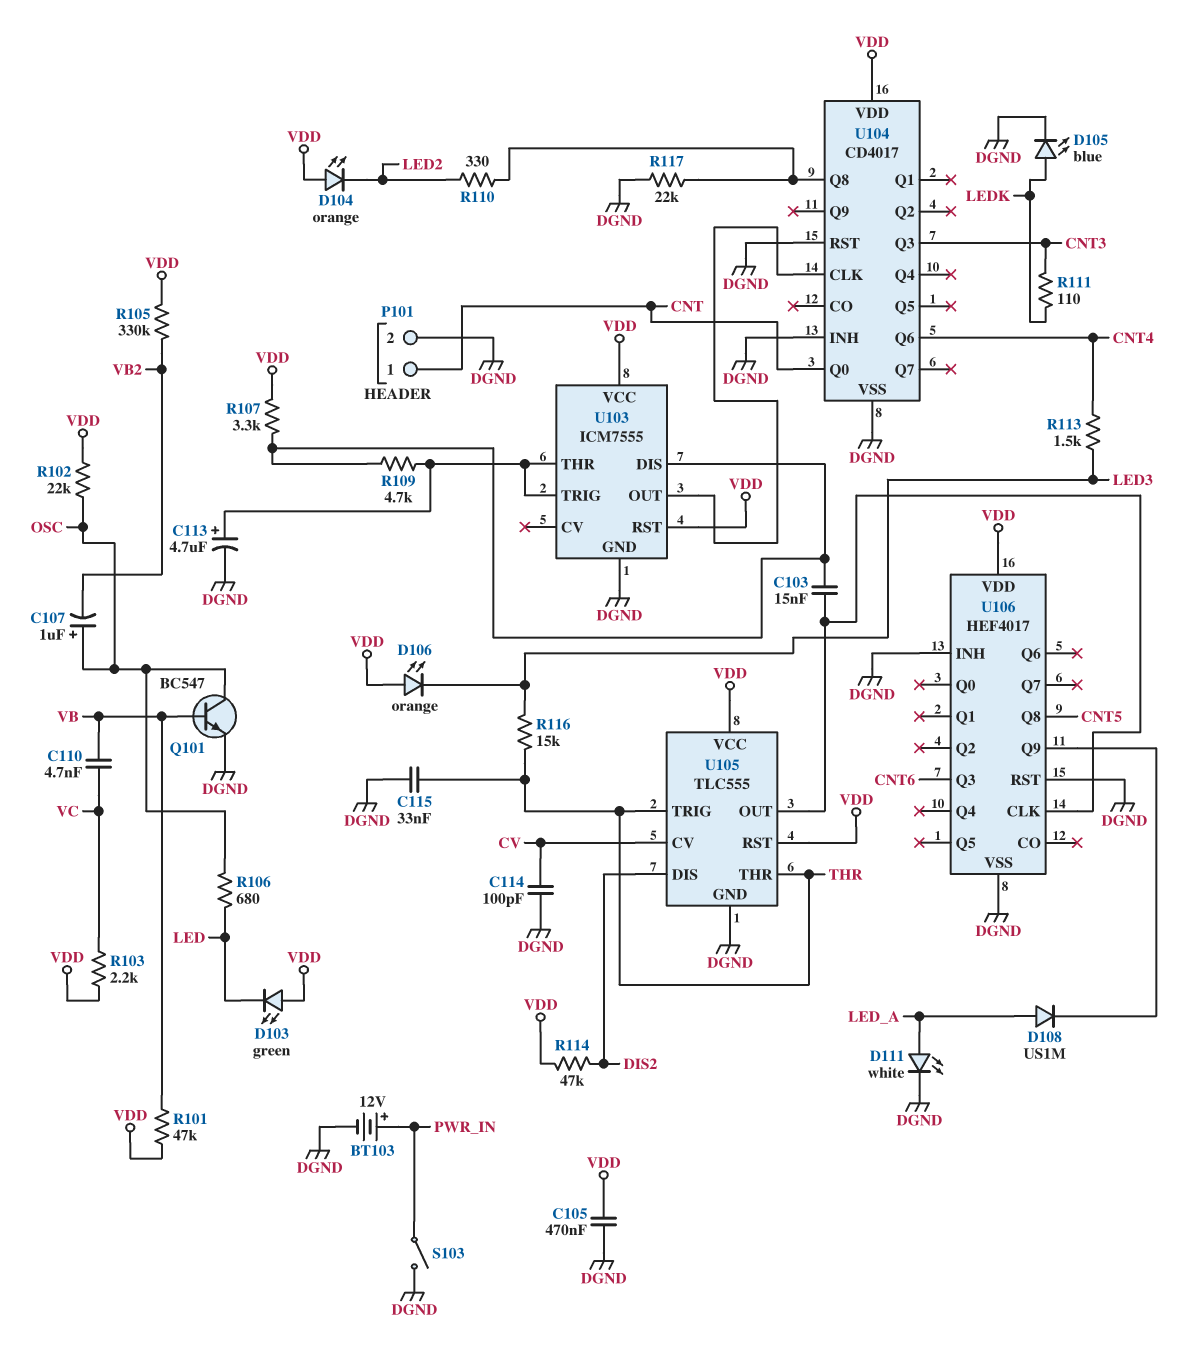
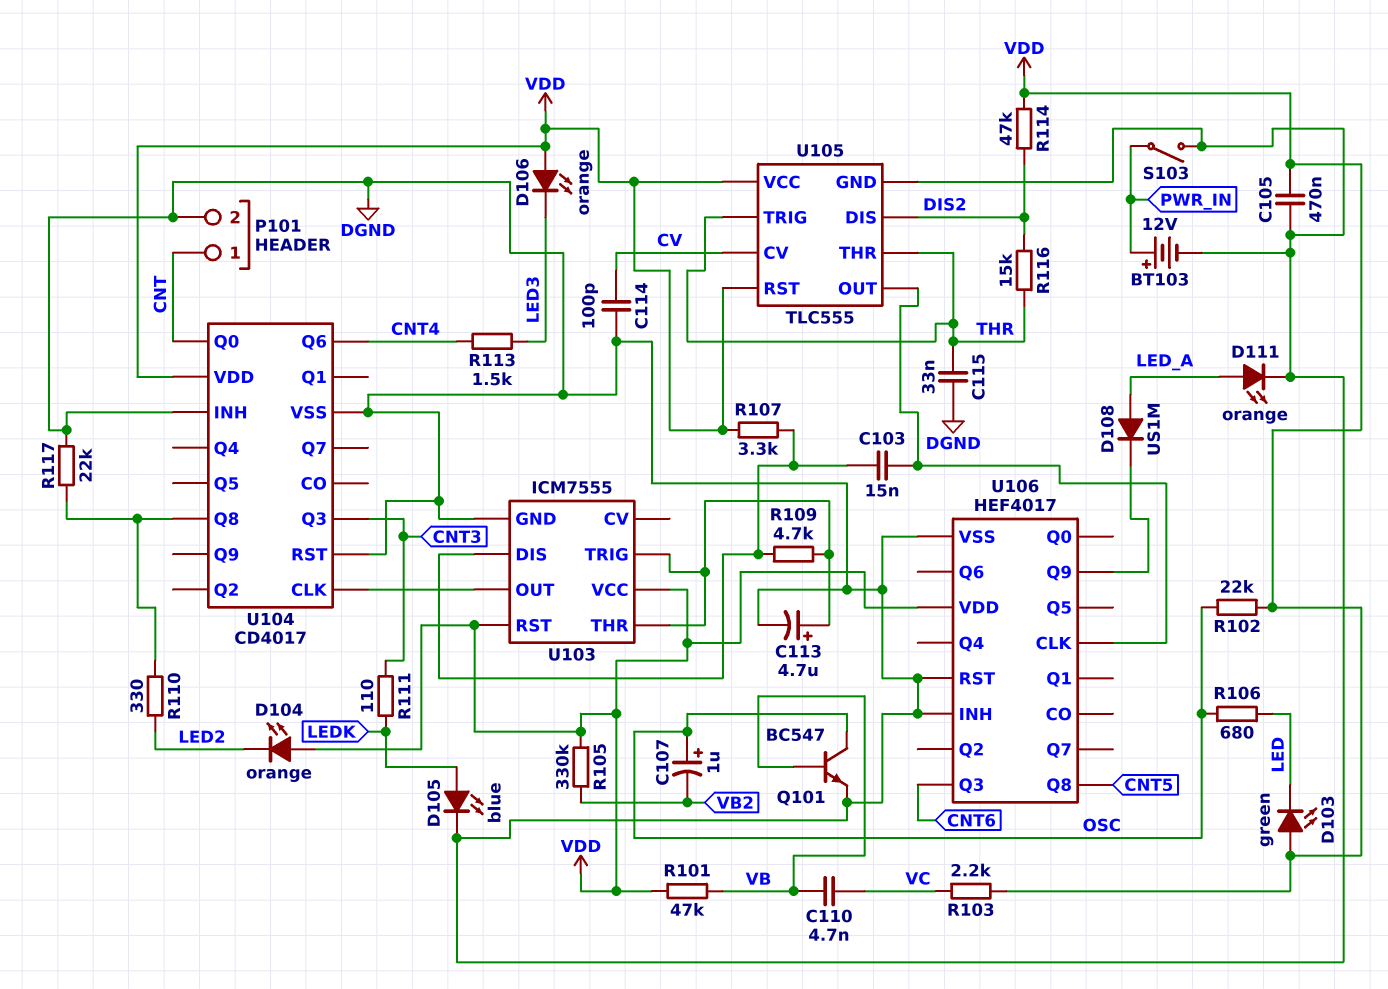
D111: LED white (A LED_A, K DGND) -> LED orange (A LED_A, K DGND)
R116: 15k (LED3, THR) -> 15k (DIS2, THR)

